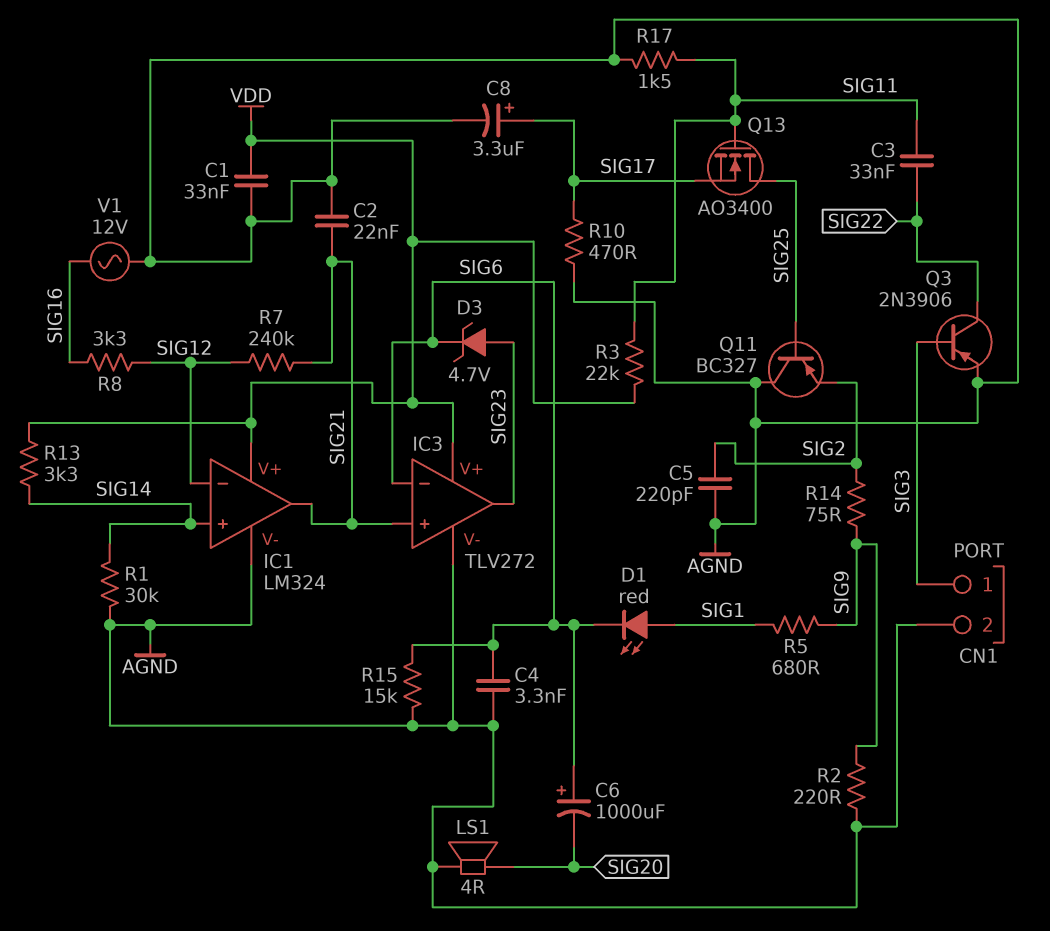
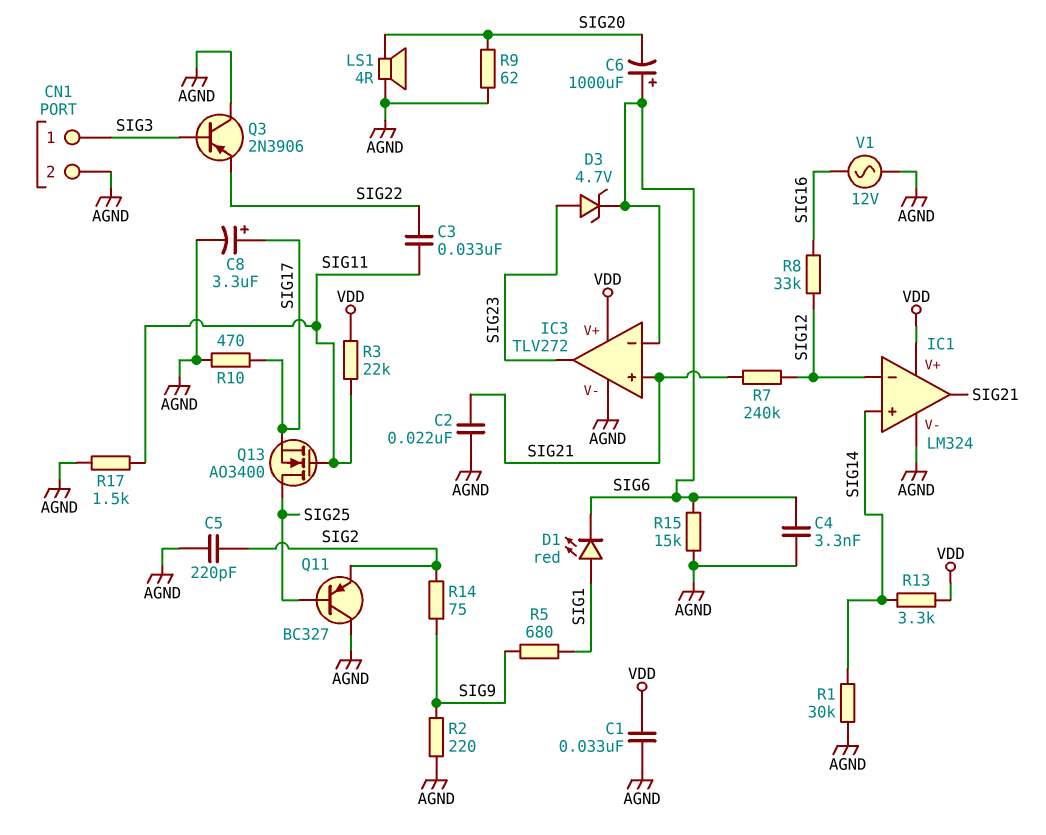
Q3: PNP 2N3906 (B SIG3, C SIG22, E AGND) -> PNP 2N3906 (B SIG3, C AGND, E SIG22)
R8: 3.3k (SIG12, SIG16) -> 33k (SIG12, SIG16)
R9: none -> 62 (AGND, SIG20)

